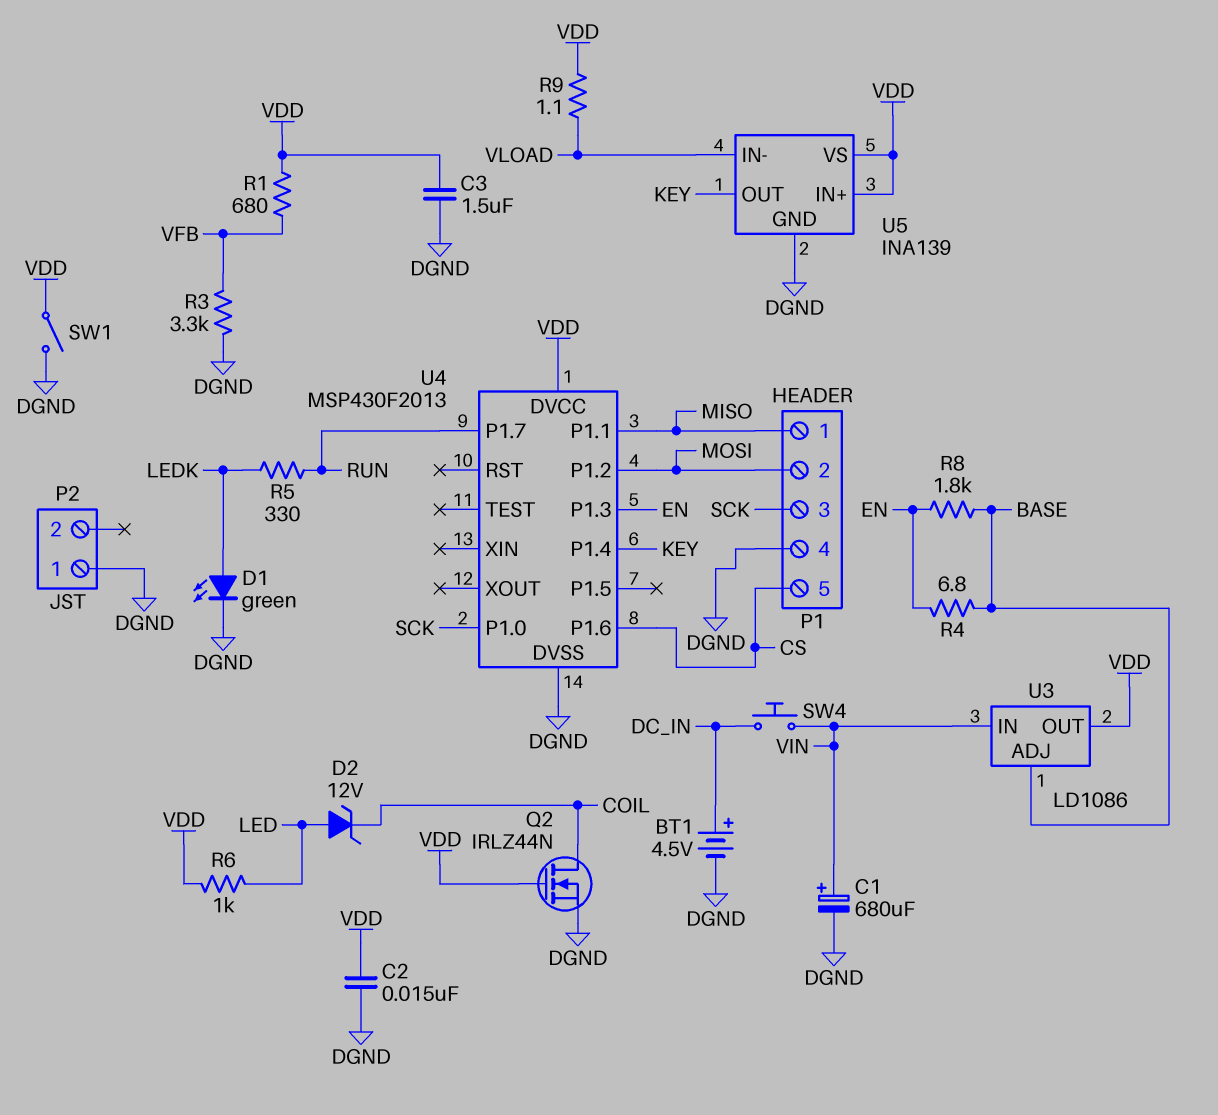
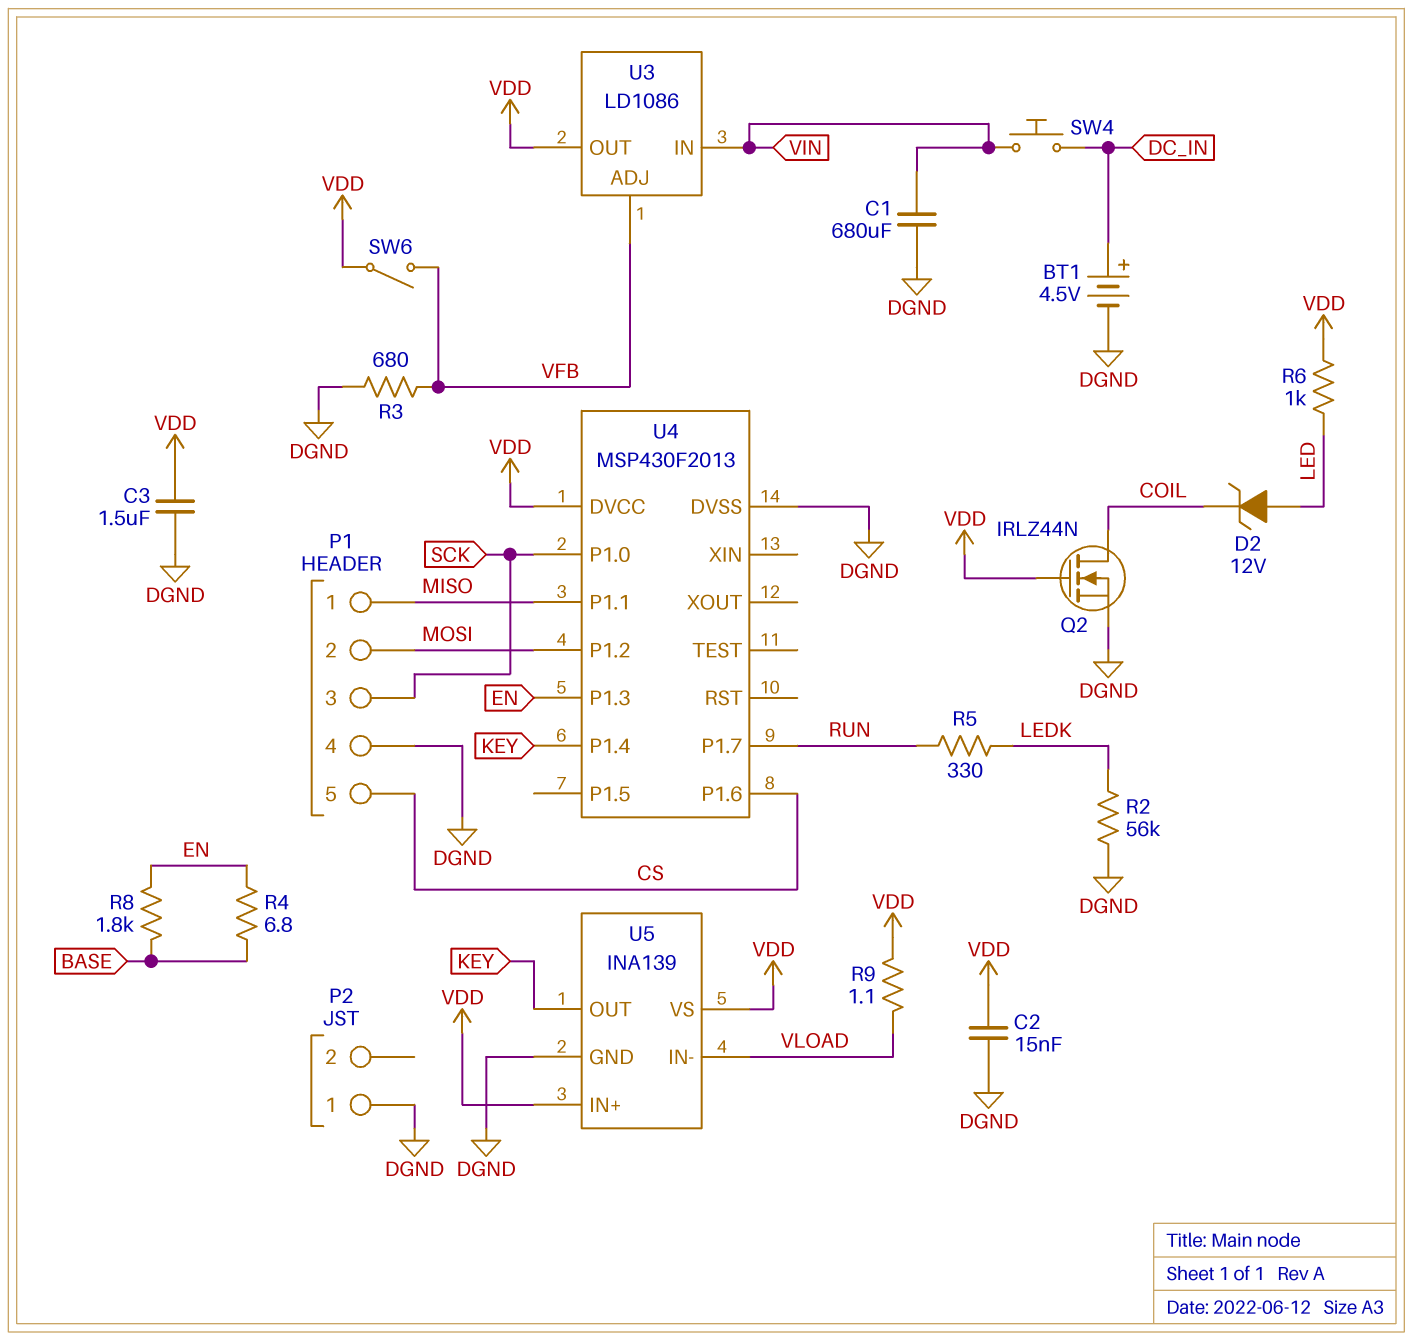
C1: 680uF (plus VIN, minus DGND) -> 680uF (DGND, VIN)
D1: LED green (A LEDK, K DGND) -> none
R1: 680 (VDD, VFB) -> none
R2: none -> 56k (DGND, LEDK)
R3: 3.3k (DGND, VFB) -> 680 (DGND, VFB)
SW1: switch (DGND, VDD) -> none
SW6: none -> switch (VDD, VFB)
U3 pin ADJ: BASE -> VFB

